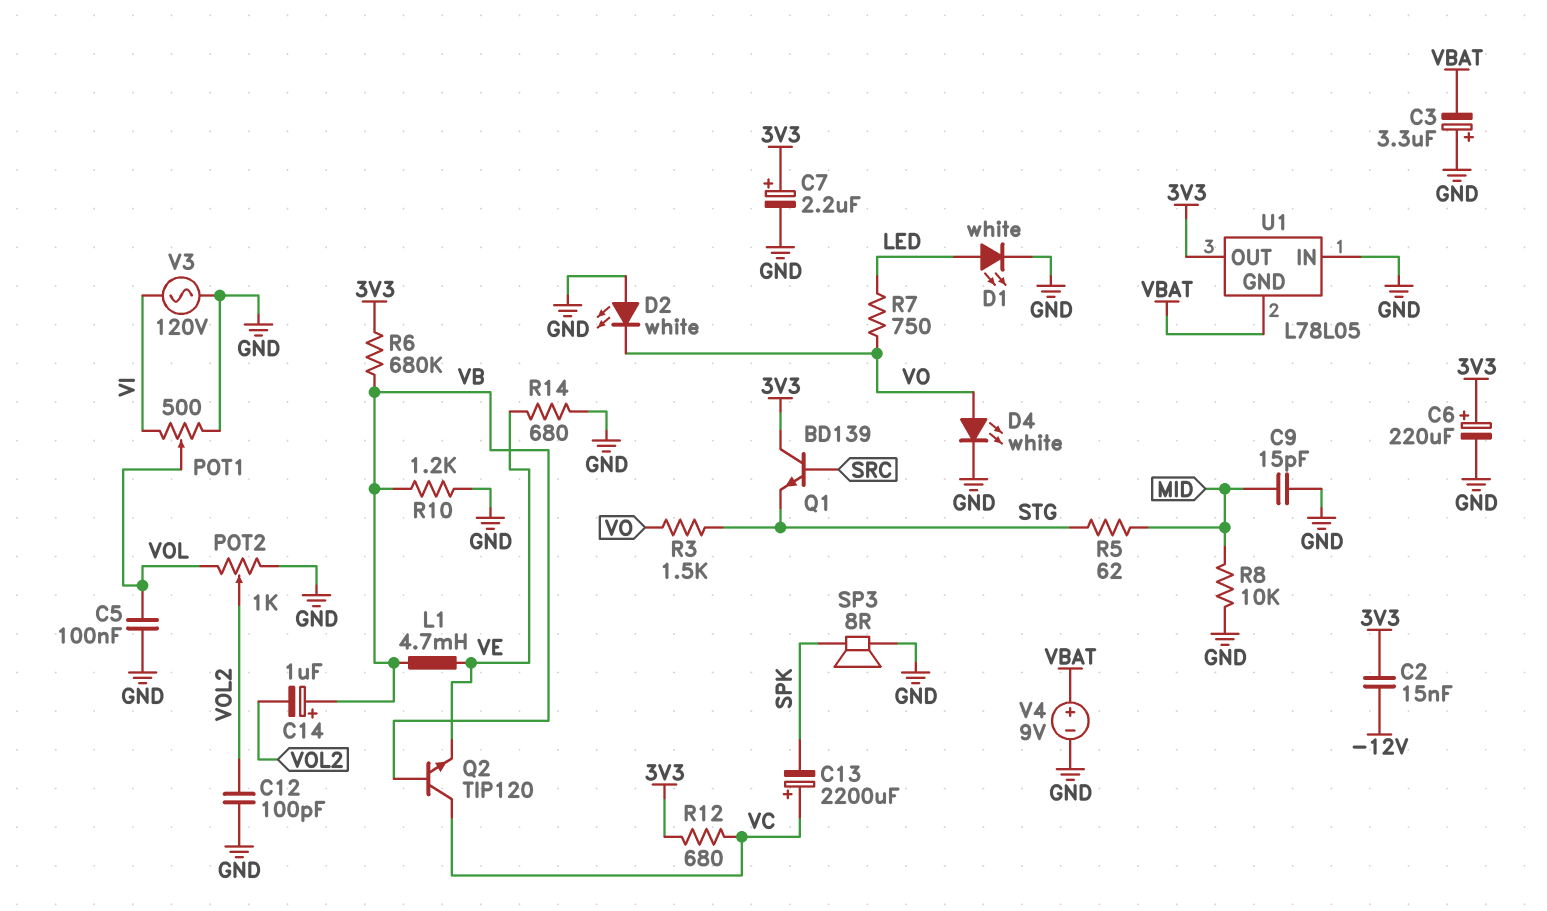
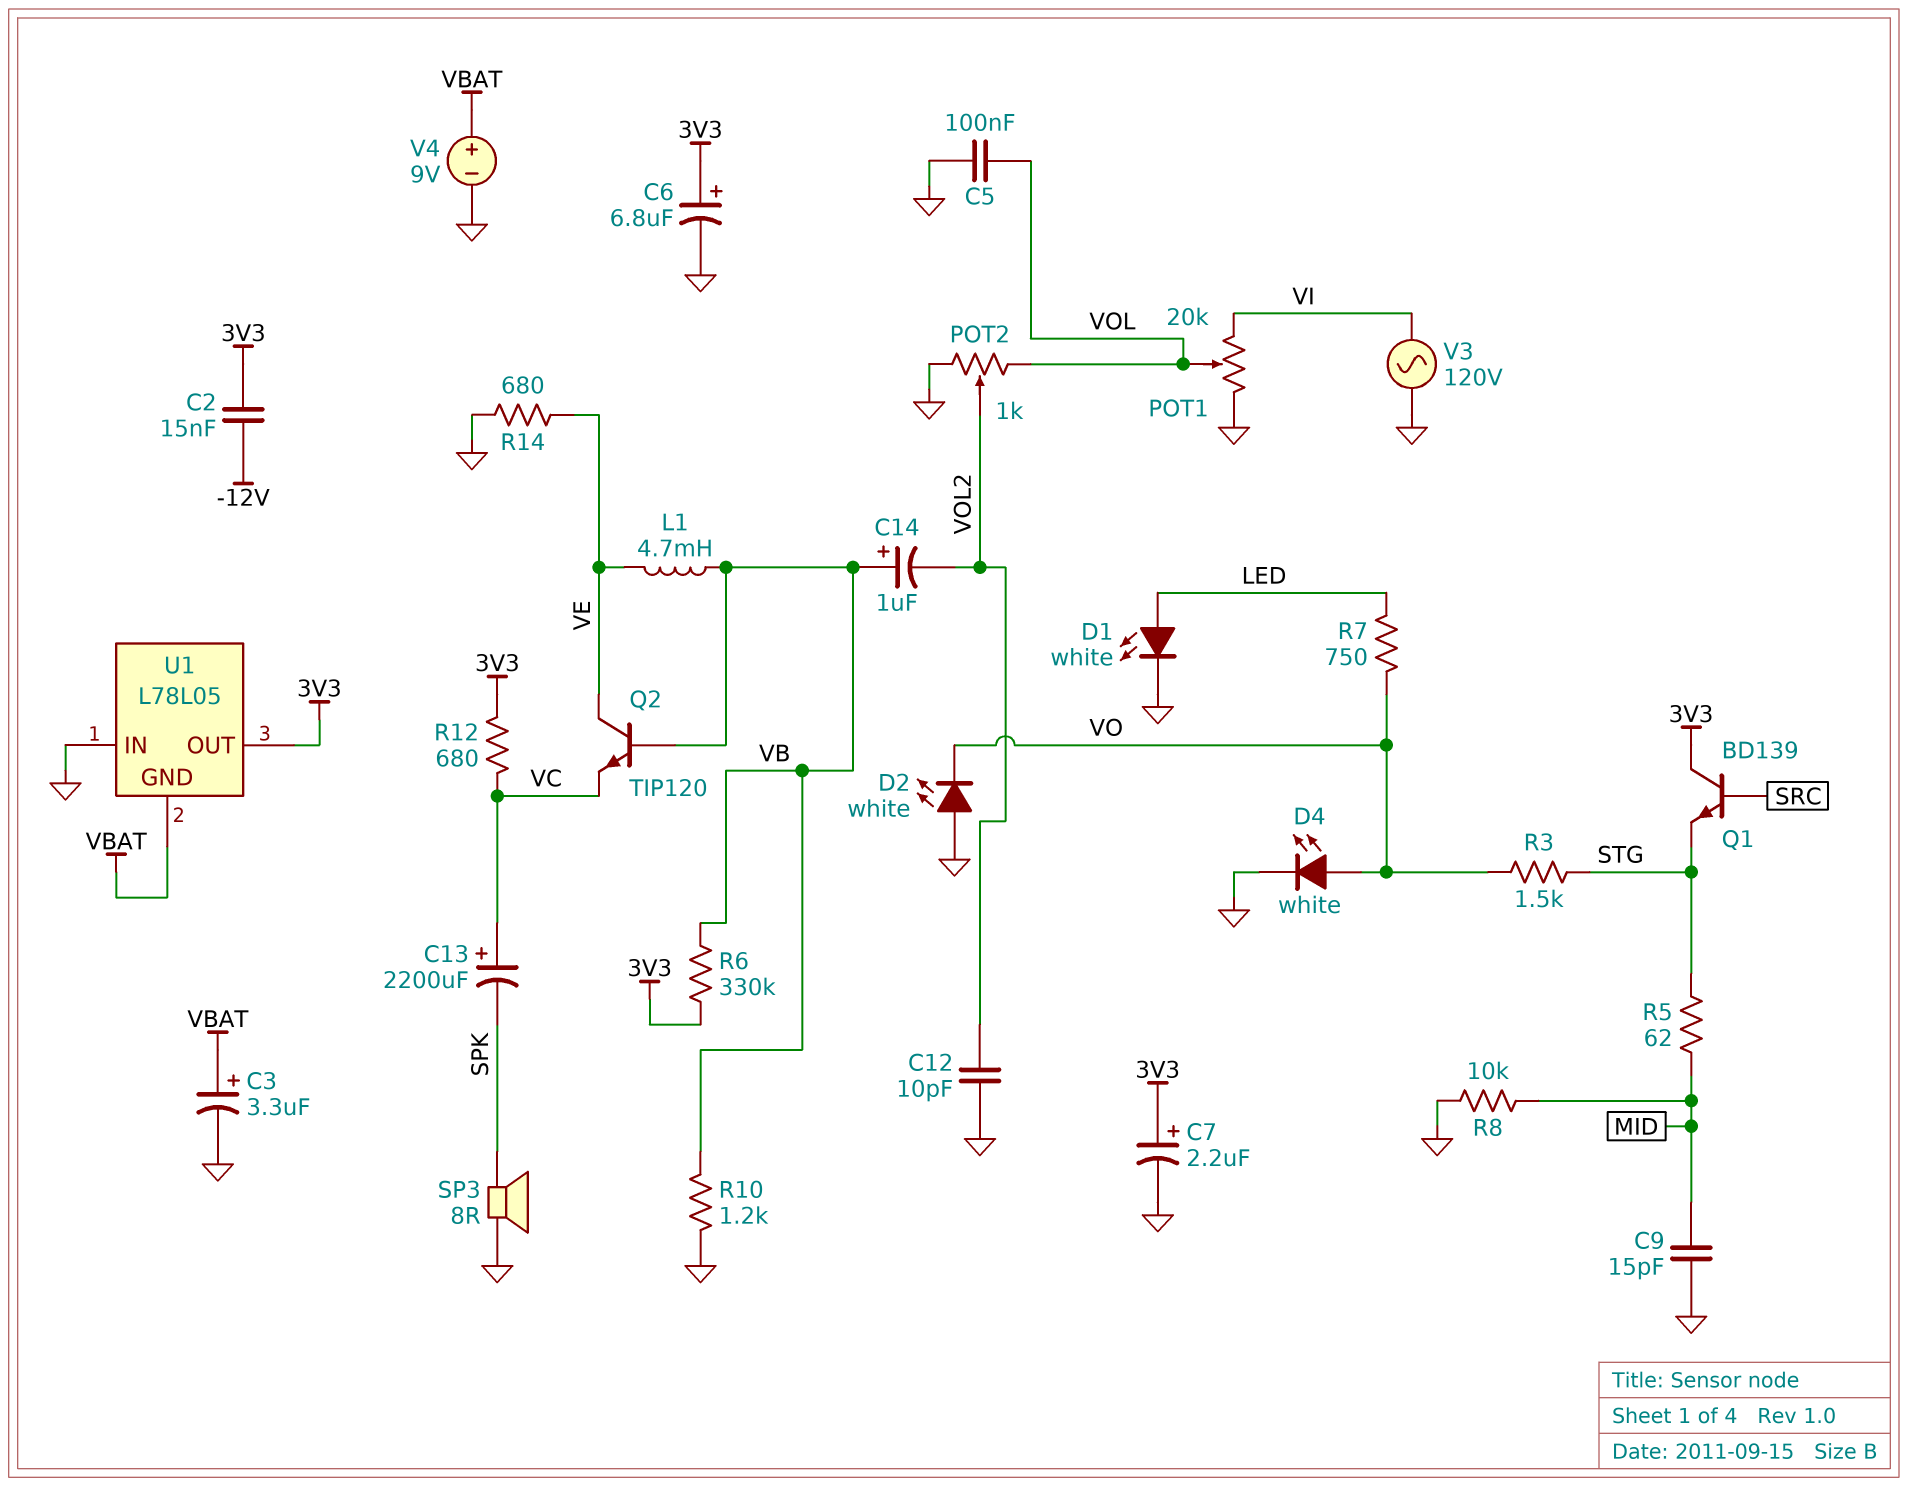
C3: 3.3uF (plus GND, minus VBAT) -> 3.3uF (plus VBAT, minus GND)
C6: 220uF (plus 3V3, minus GND) -> 6.8uF (plus 3V3, minus GND)
C12: 100pF (GND, VOL2) -> 10pF (GND, VOL2)
POT1: 500 (GND, VI, wiper VOL) -> 20k (GND, VI, wiper VOL)
Q2: NPN TIP120 (B VB, C VC, E VE) -> NPN TIP120 (B VB, C VE, E VC)
R6: 680k (3V3, VB) -> 330k (3V3, VB)

